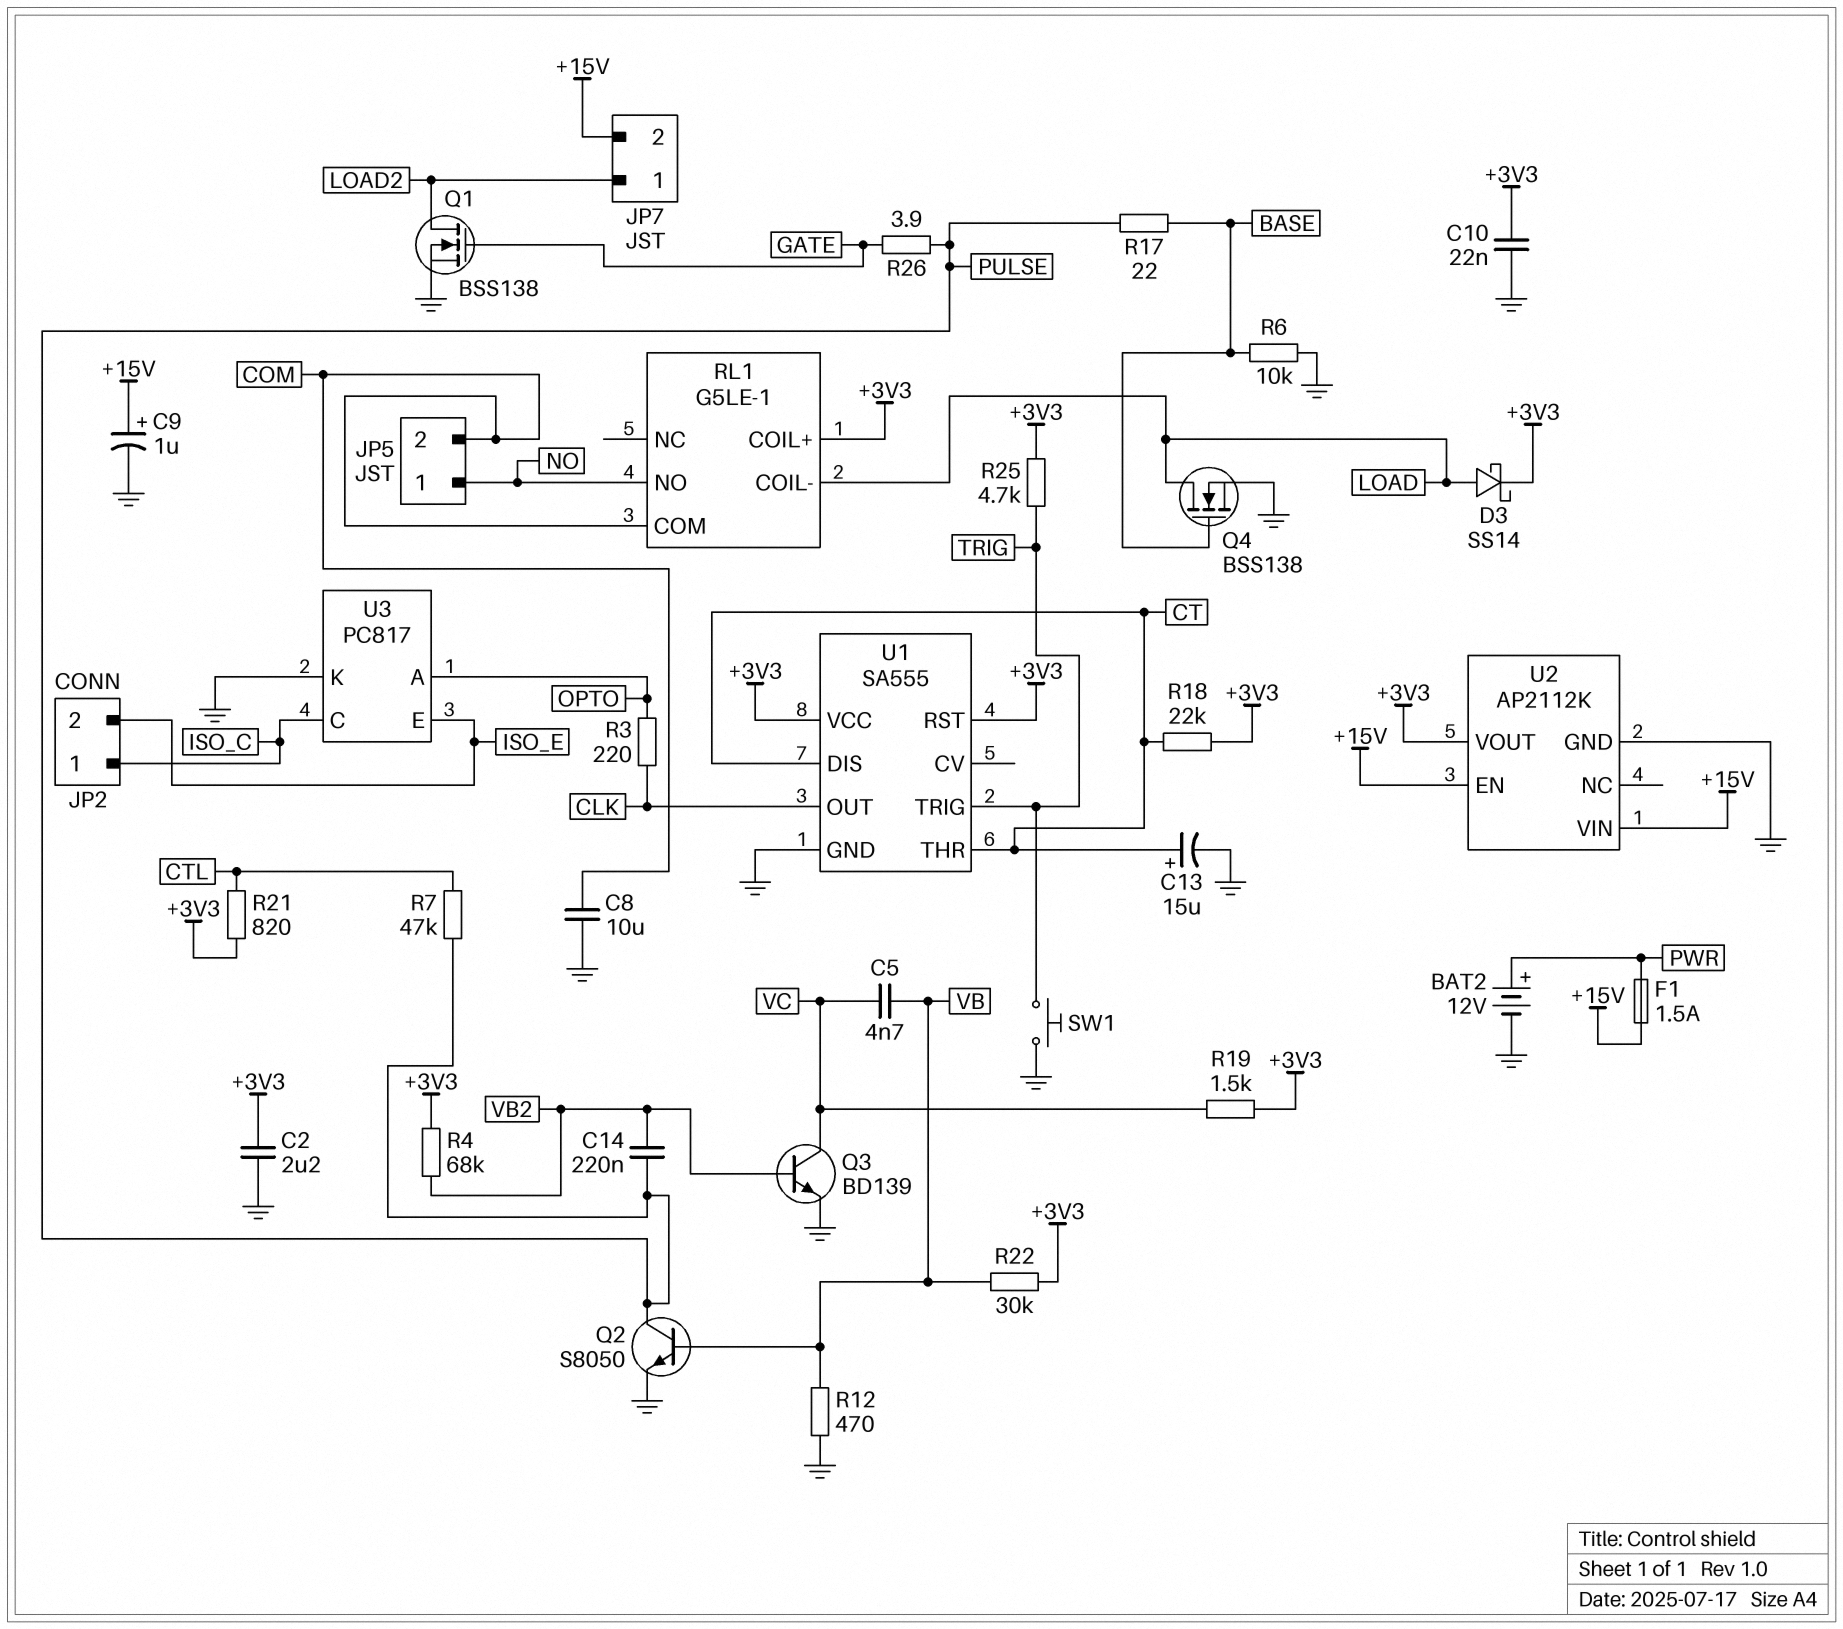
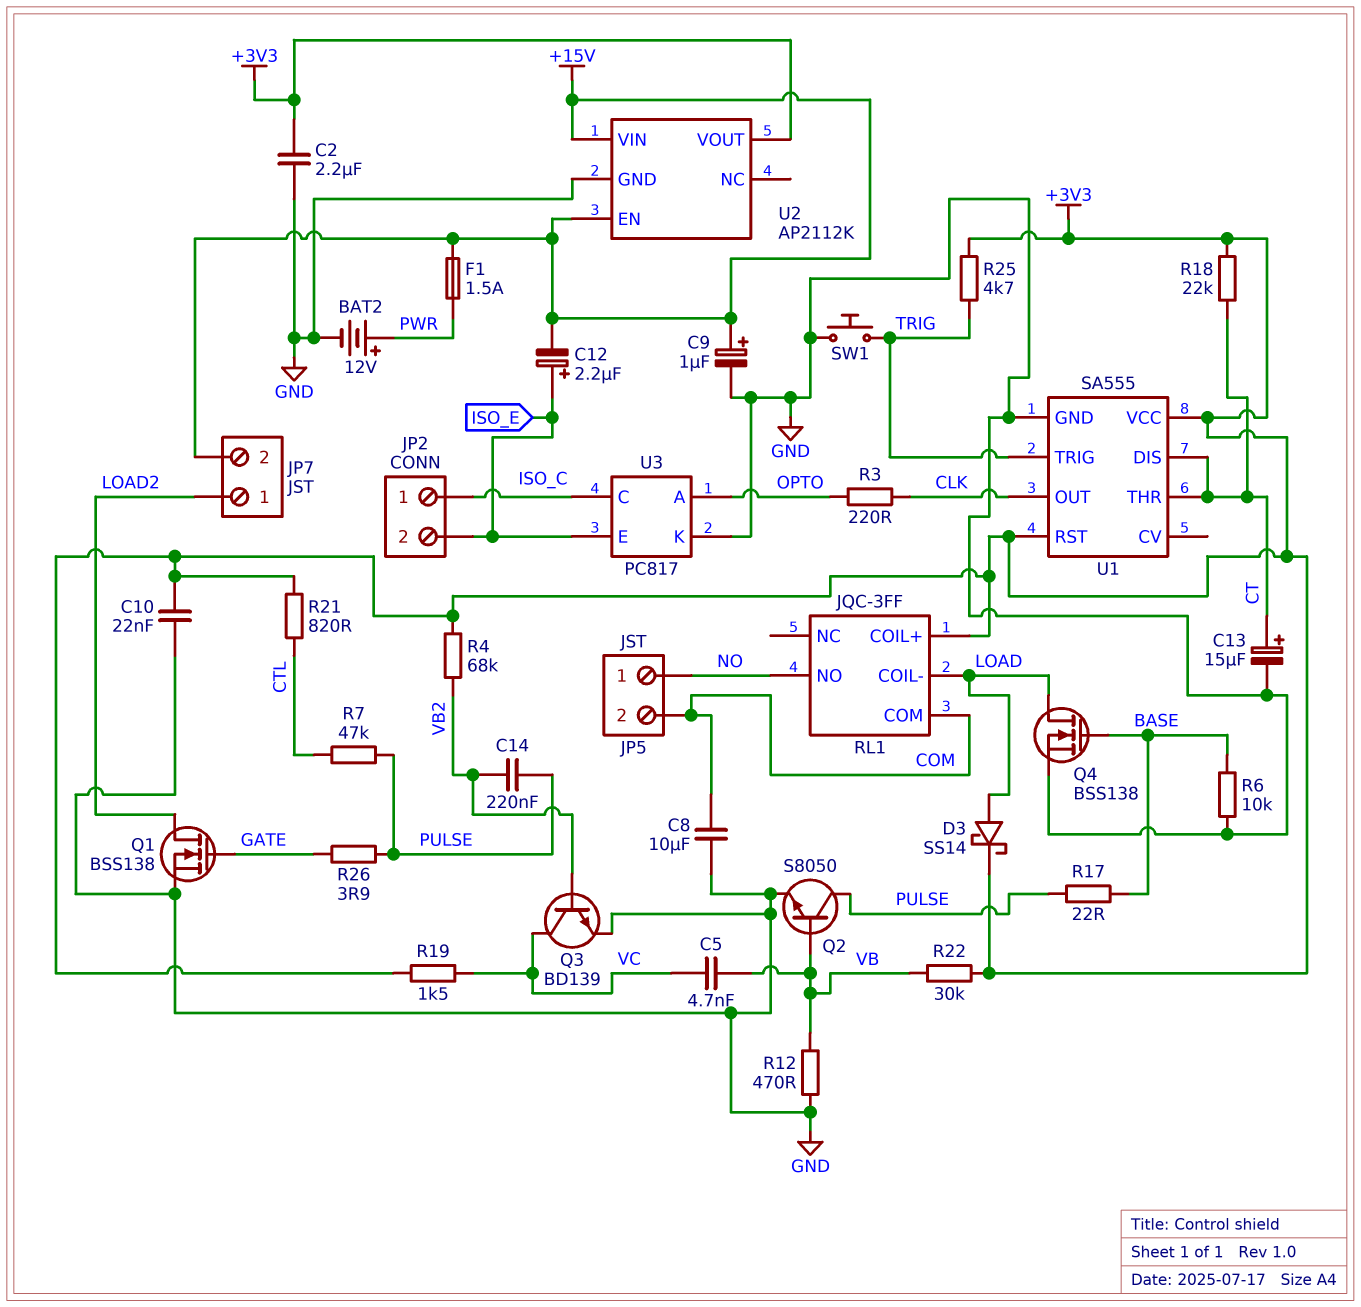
C12: none -> 2.2uF (plus ISO_E, minus +15V)
RL1: G5LE-1 -> JQC-3FF

